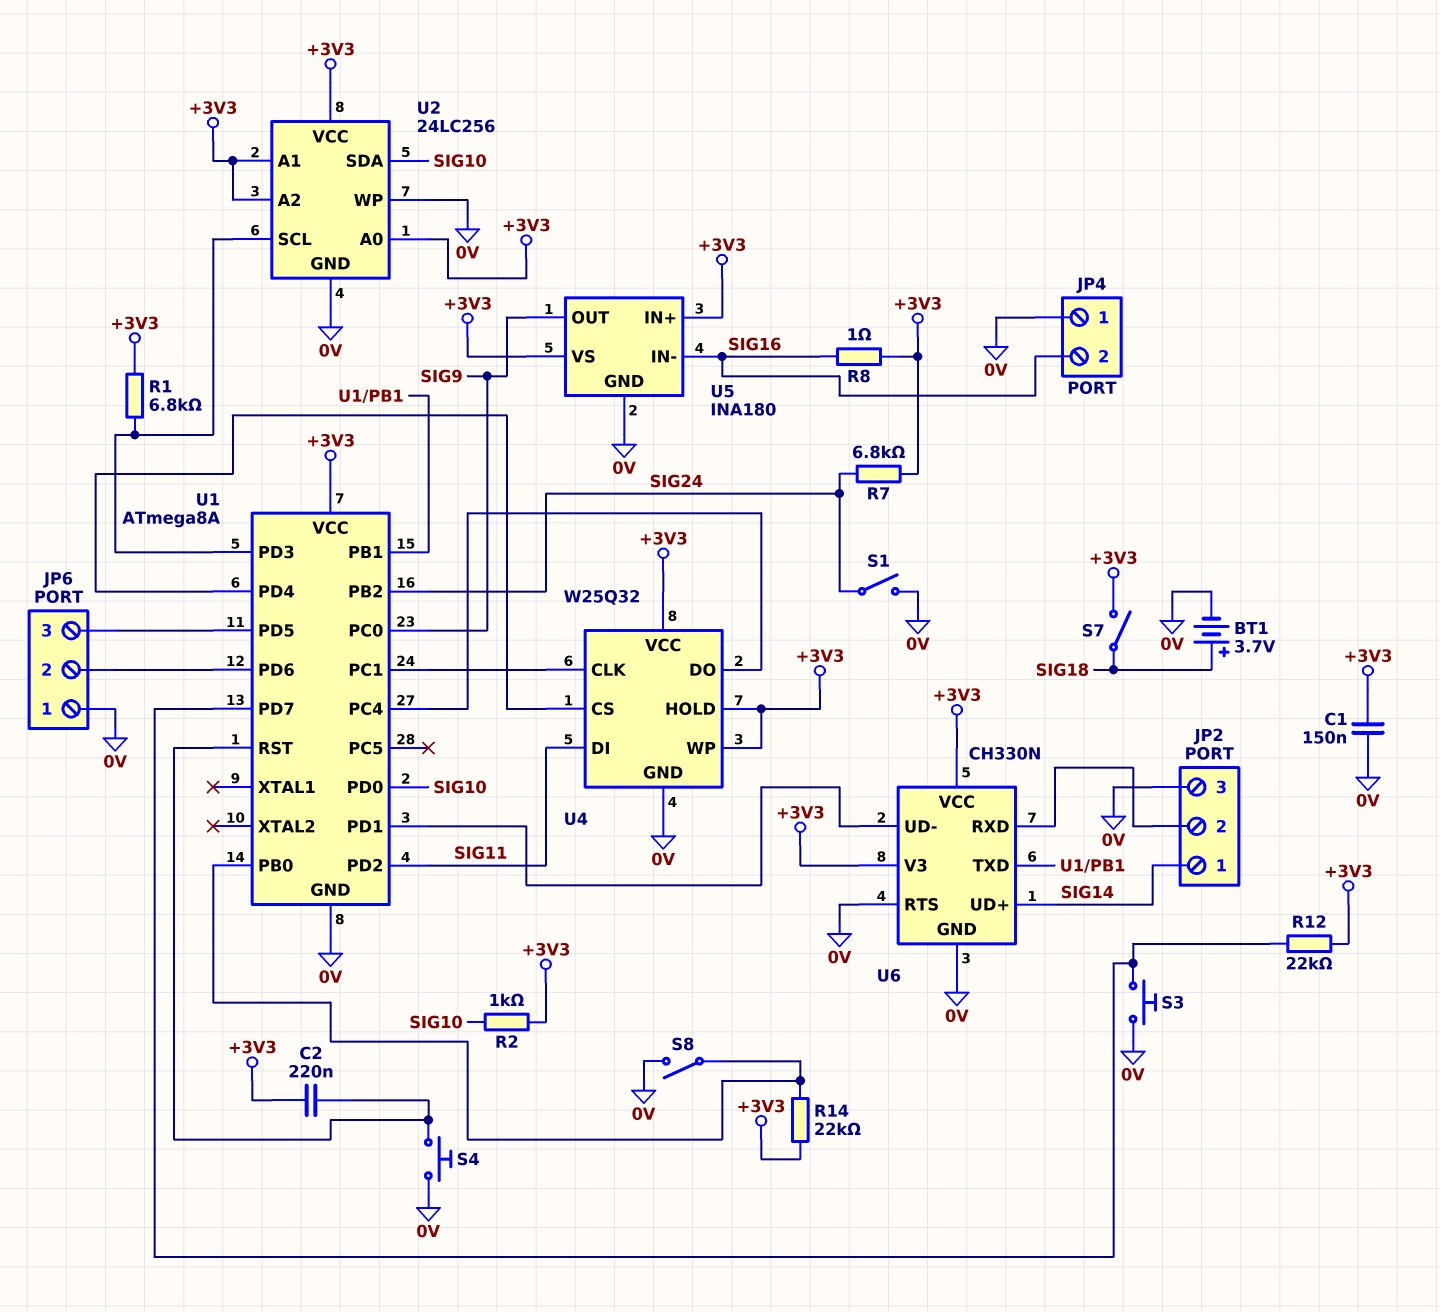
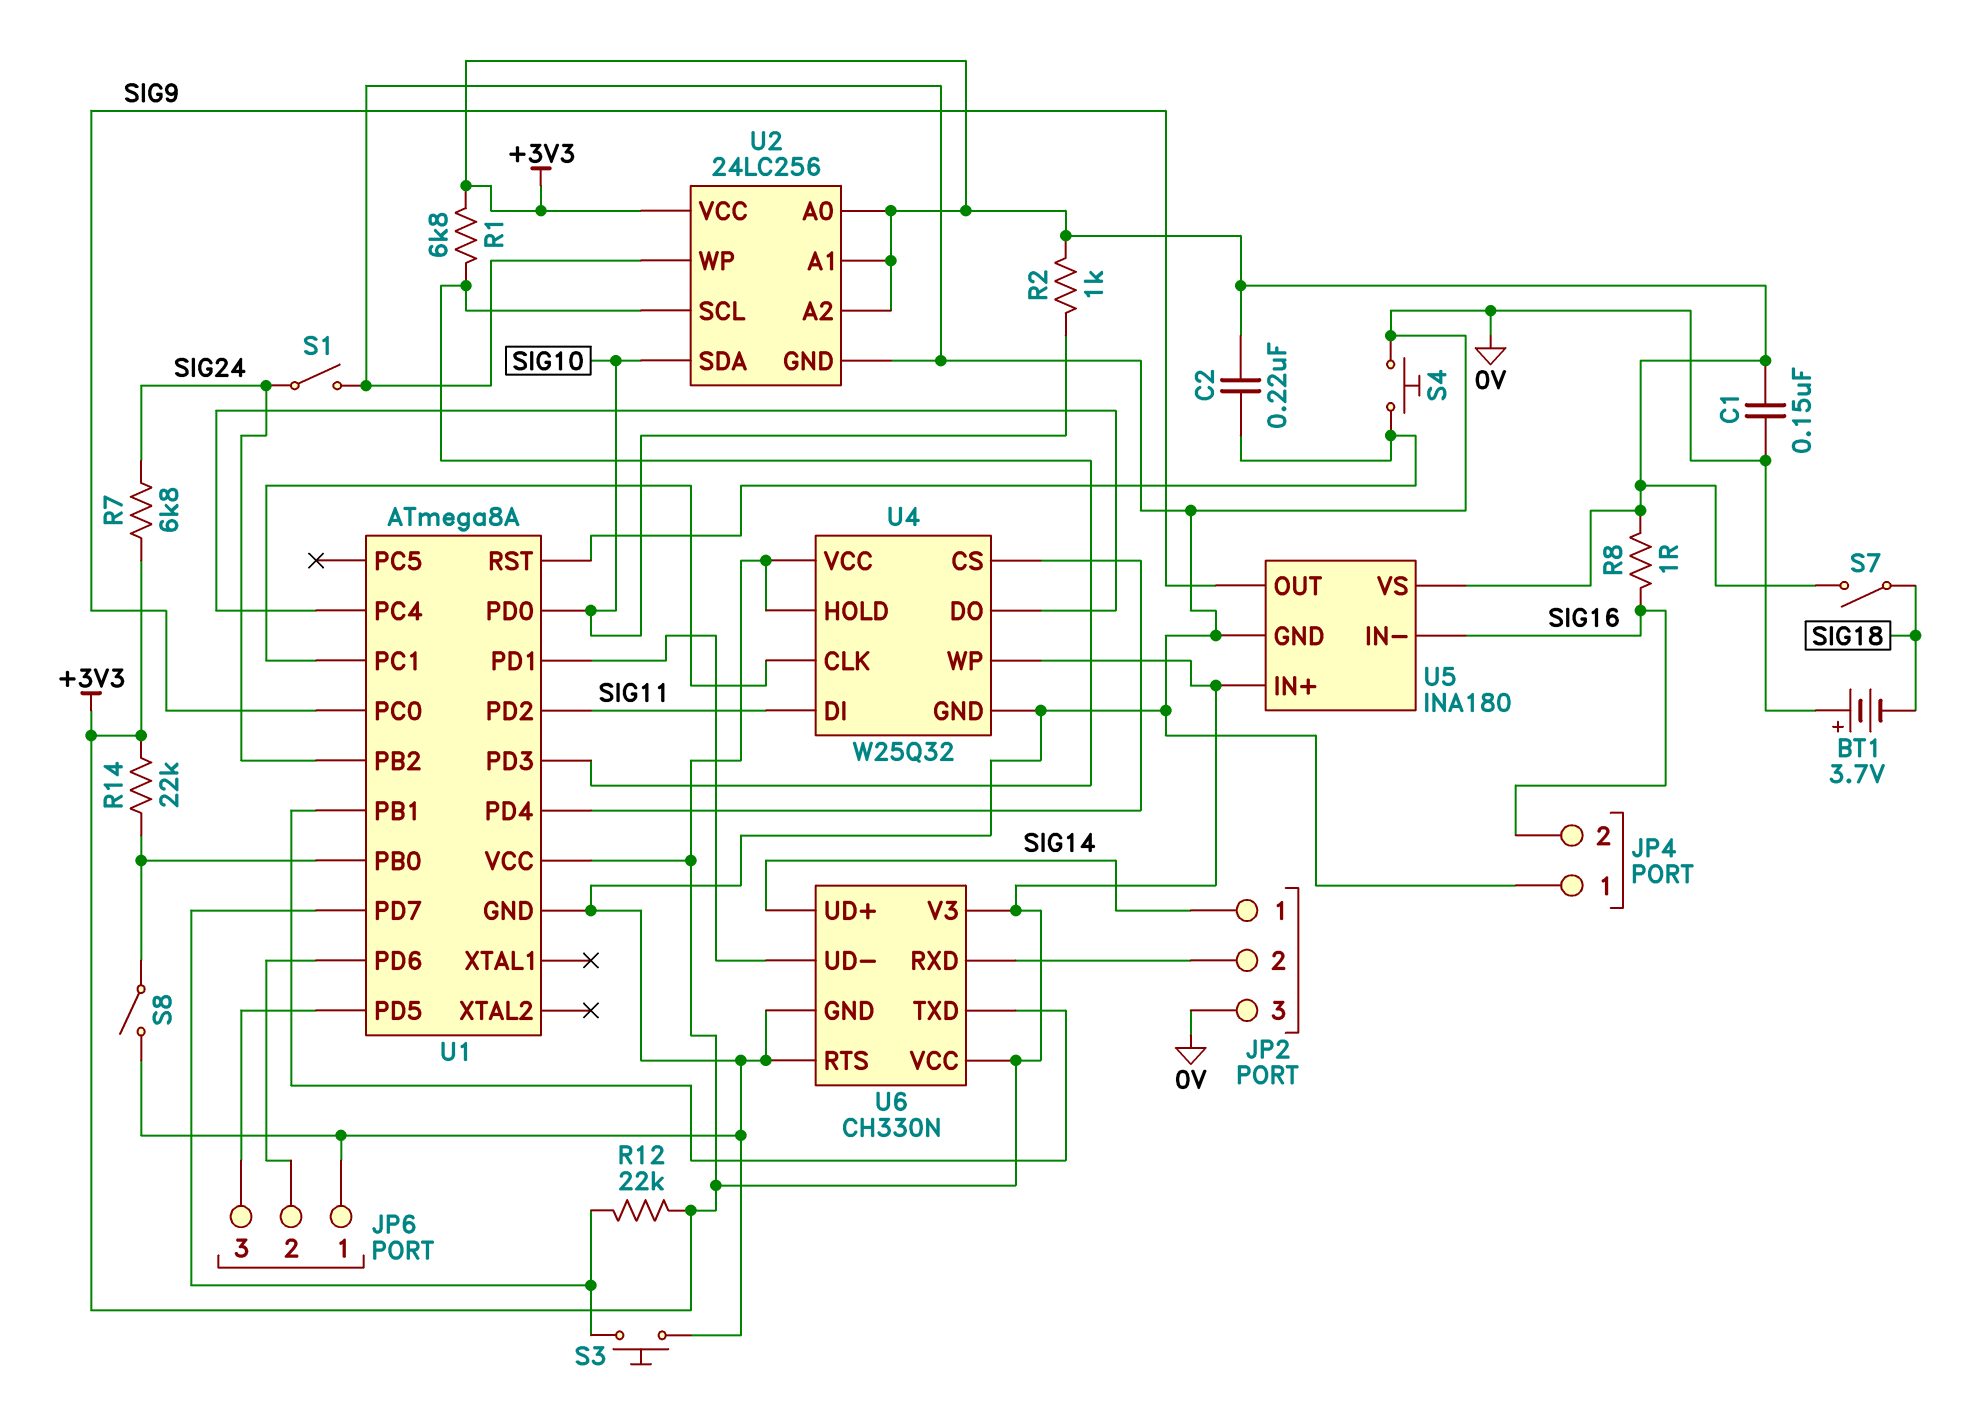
BT1: 3.7V (plus SIG18, minus 0V) -> 3.7V (plus 0V, minus SIG18)

